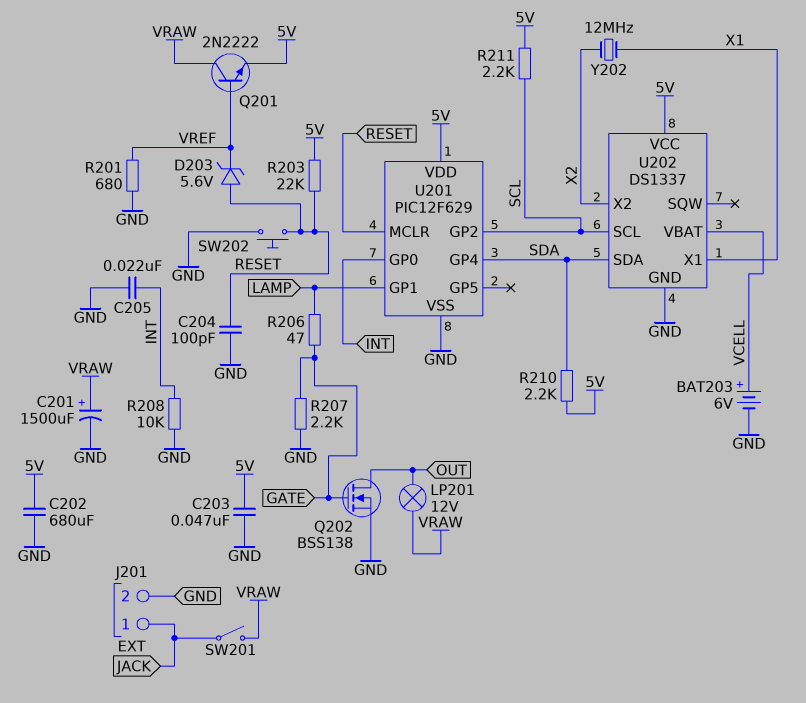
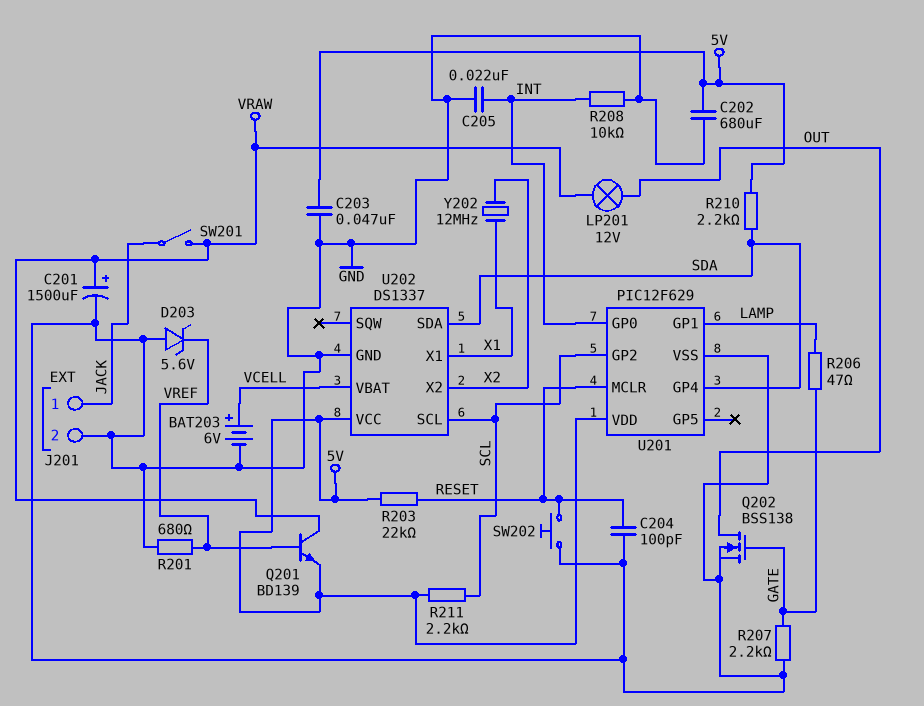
D203: zener 5.6V (A RESET, K VREF) -> zener 5.6V (A GND, K VREF)
Q201: NPN 2N2222 (B VREF, C VRAW, E 5V) -> NPN BD139 (B VREF, C VRAW, E 5V)

